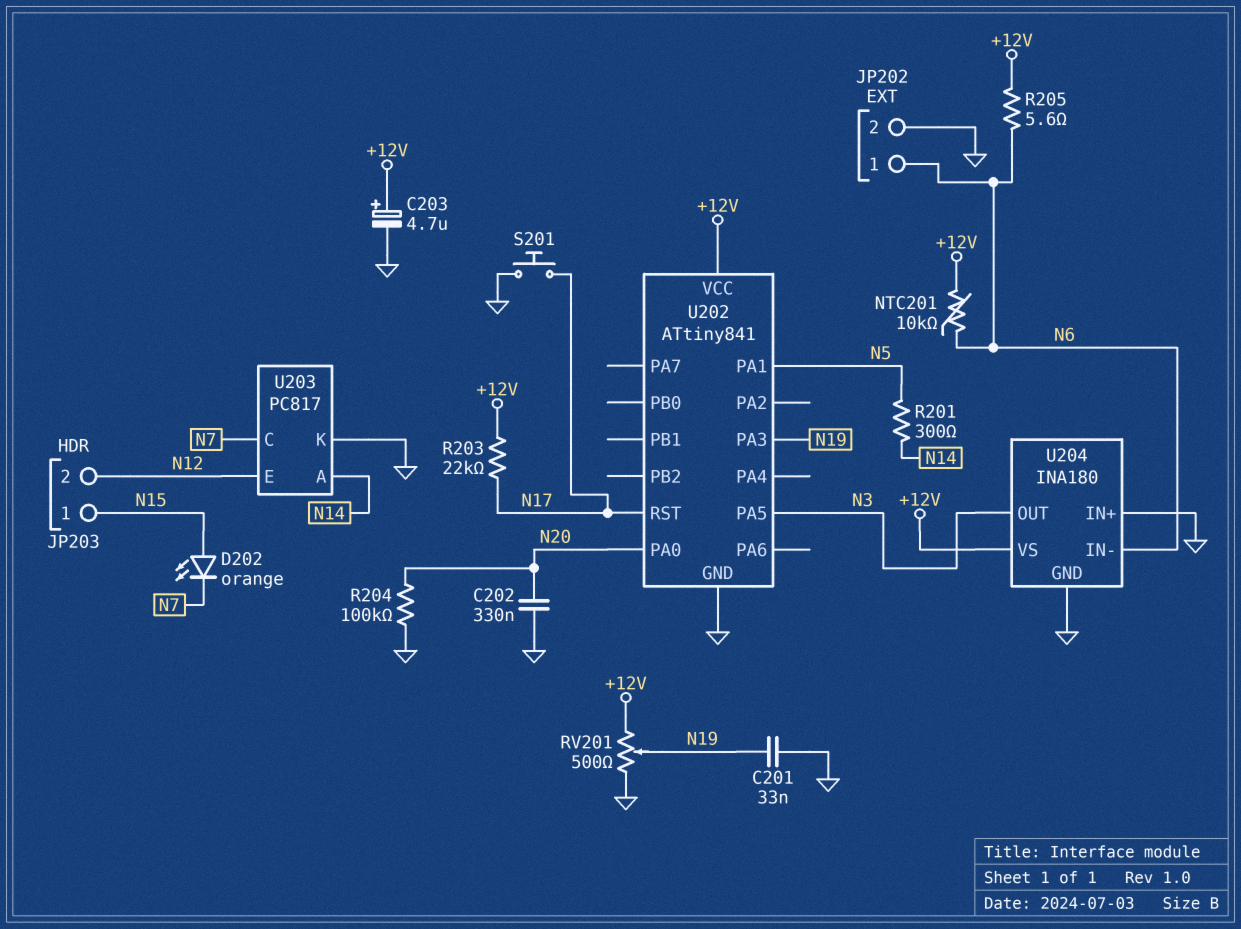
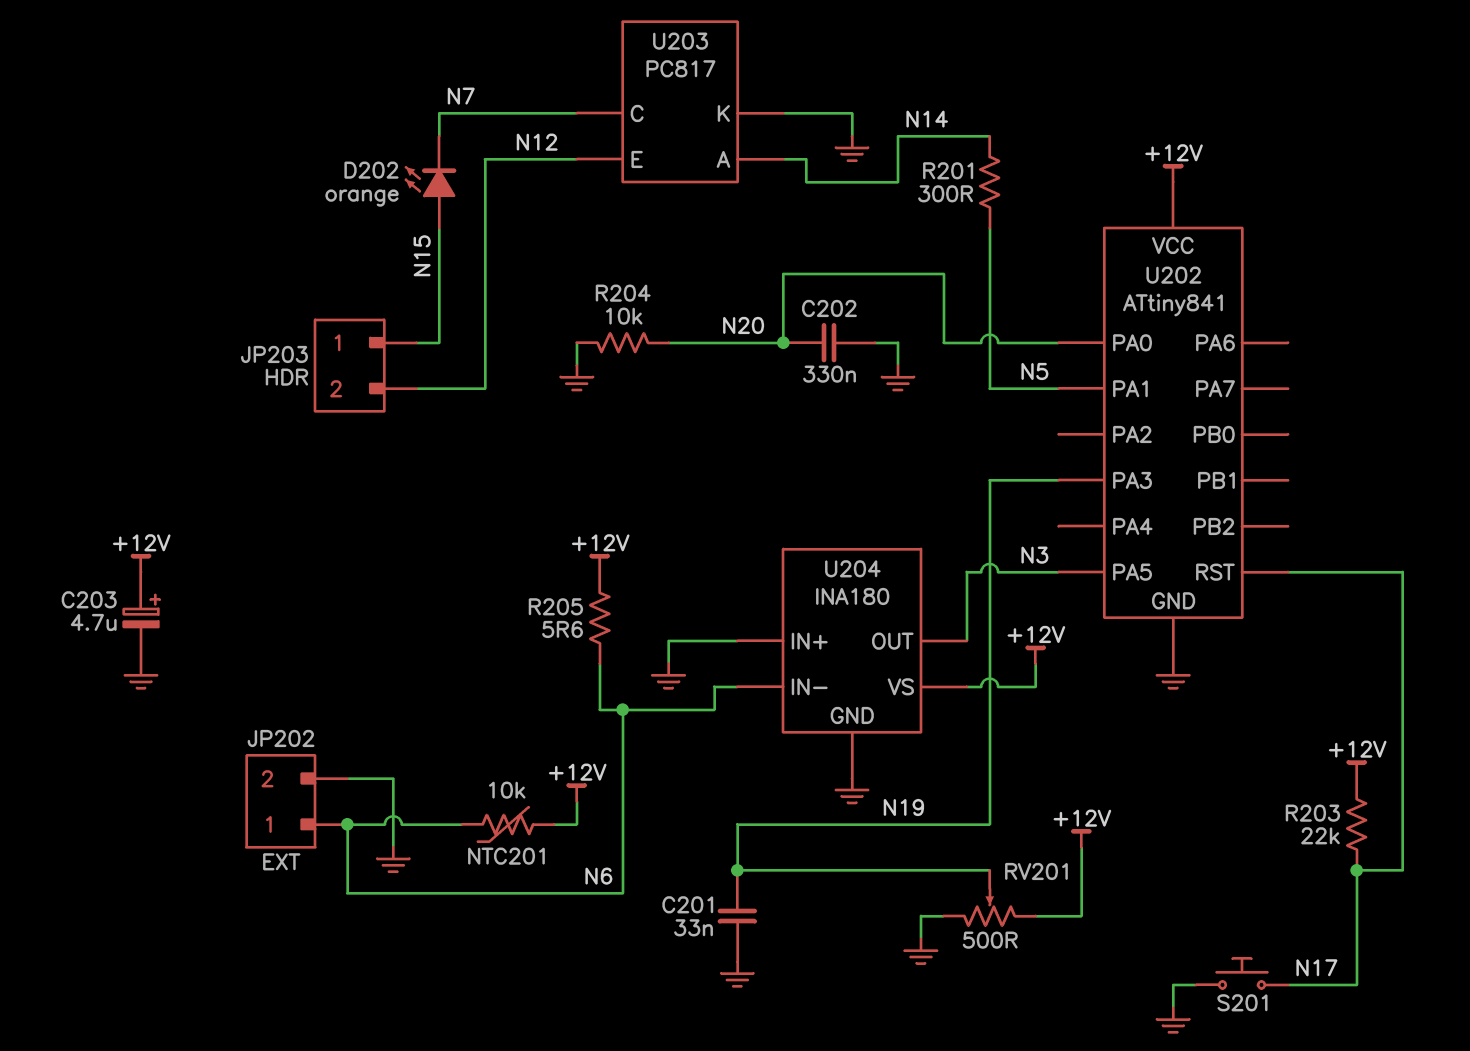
R204: 100k (GND, N20) -> 10k (GND, N20)

